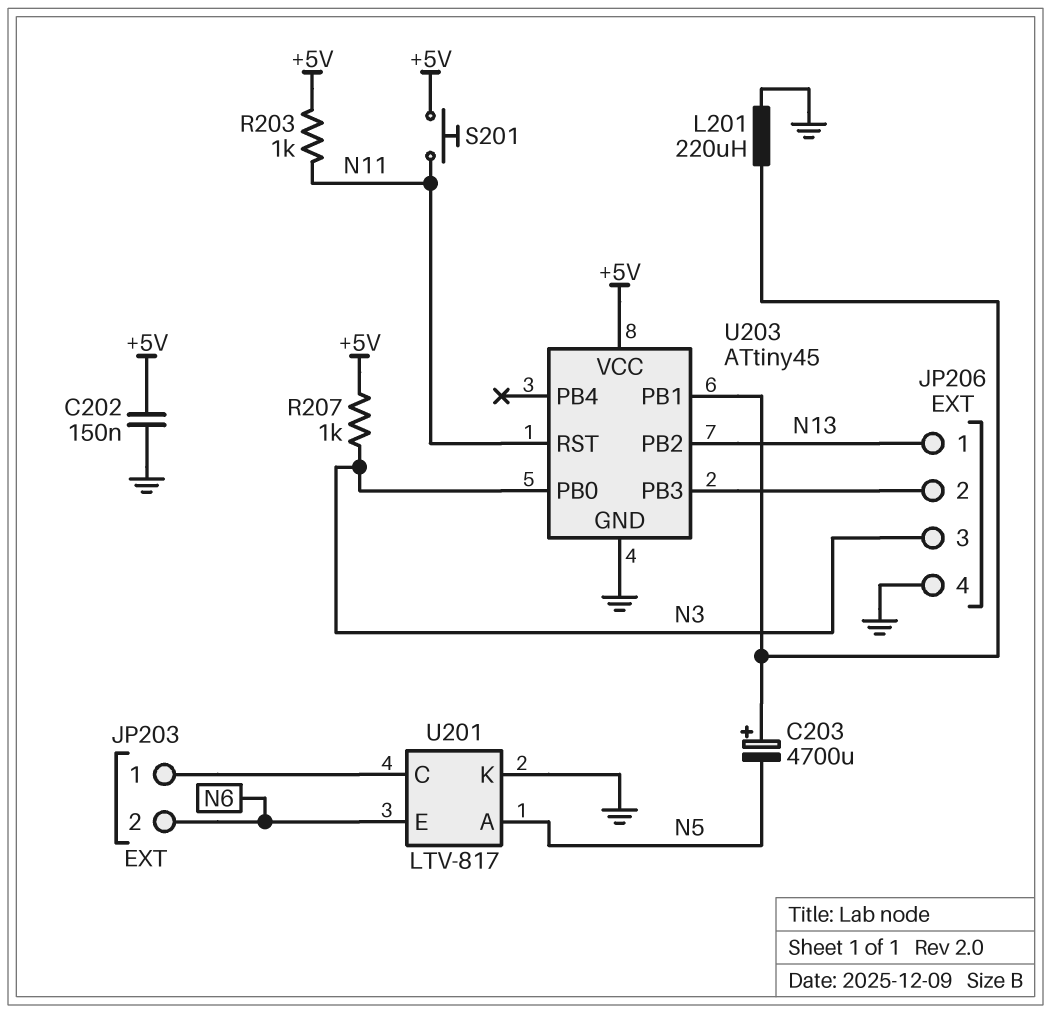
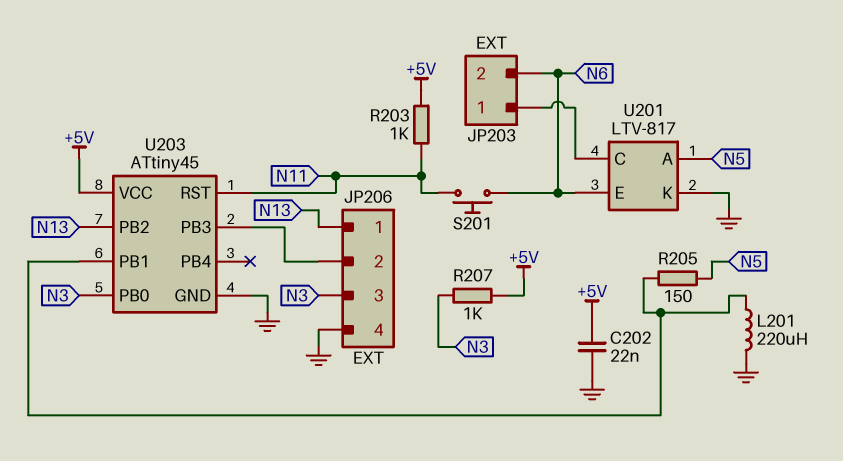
C202: 150nF (+5V, GND) -> 22nF (+5V, GND)
C203: 4700uF (plus U203/PB1, minus N5) -> none
R205: none -> 150 (N5, U203/PB1)
S201: button (+5V, N11) -> button (N6, N11)

